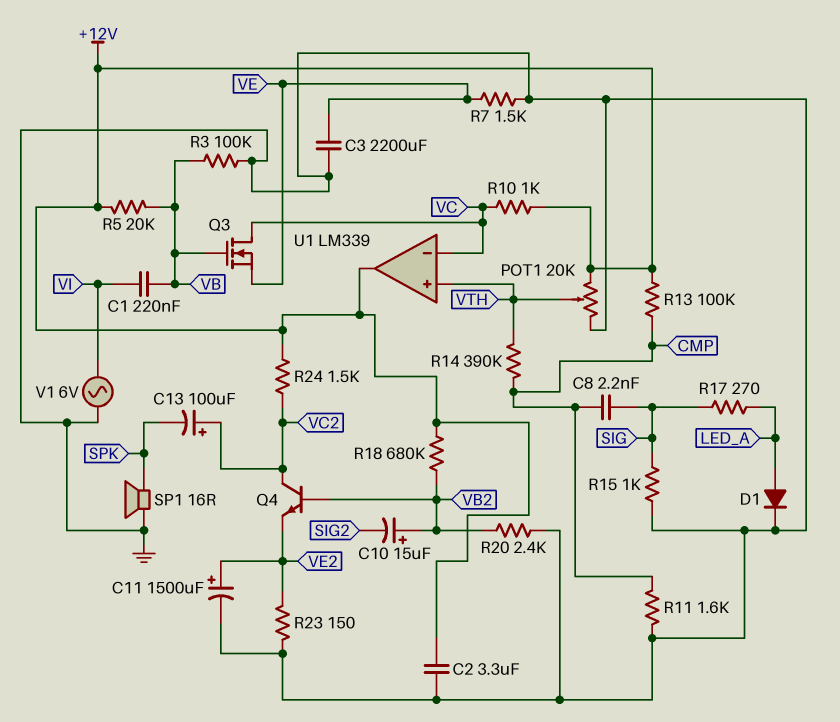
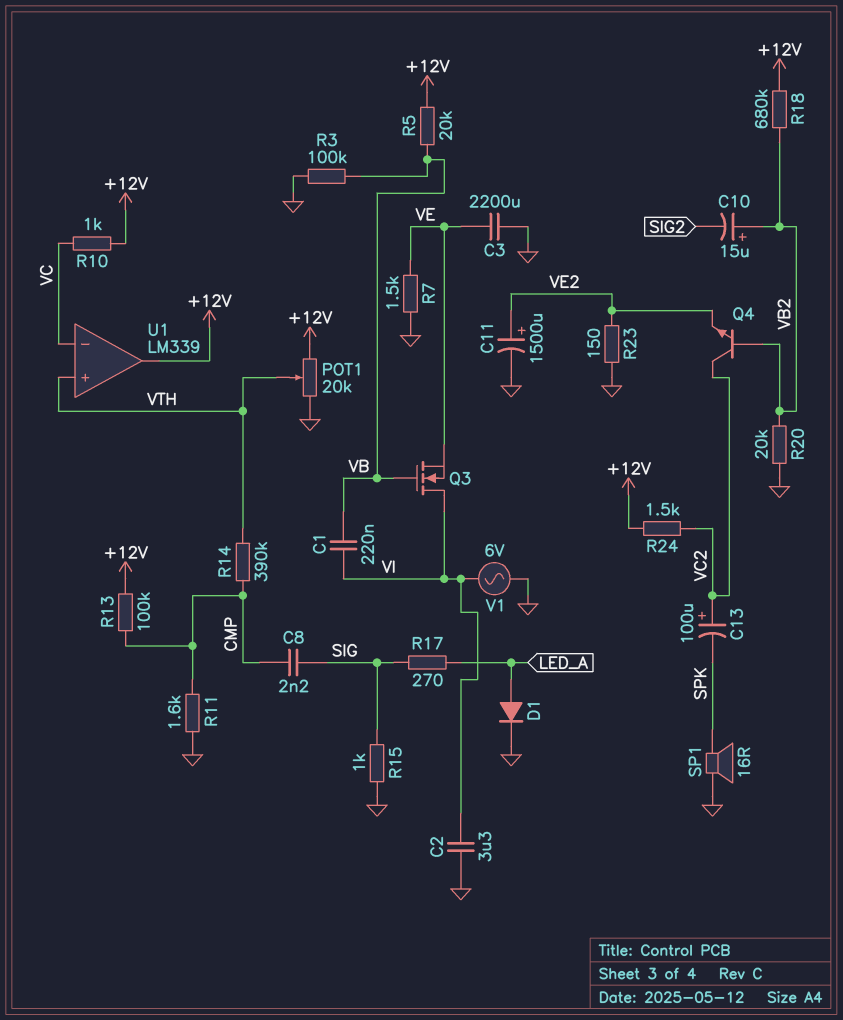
C2: 3.3uF (+12V, GND) -> 3.3uF (GND, VI)
Q3: NMOS (G VB, D VC, S VE) -> NMOS (G VB, D VI, S VE)
R20: 2.4k (GND, VB2) -> 20k (GND, VB2)

